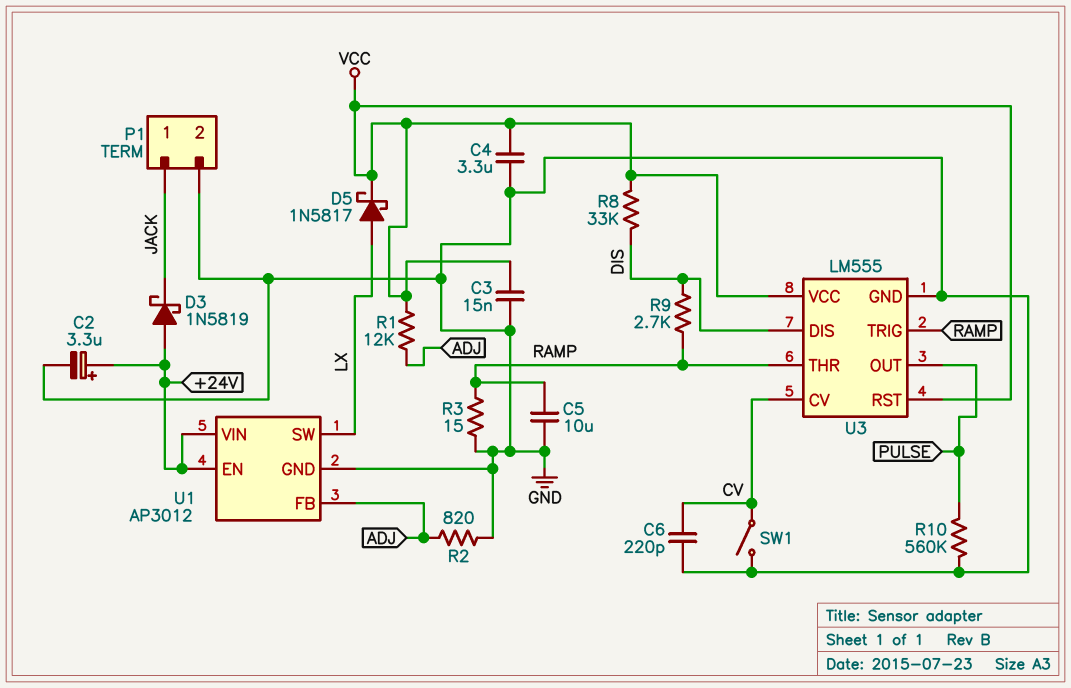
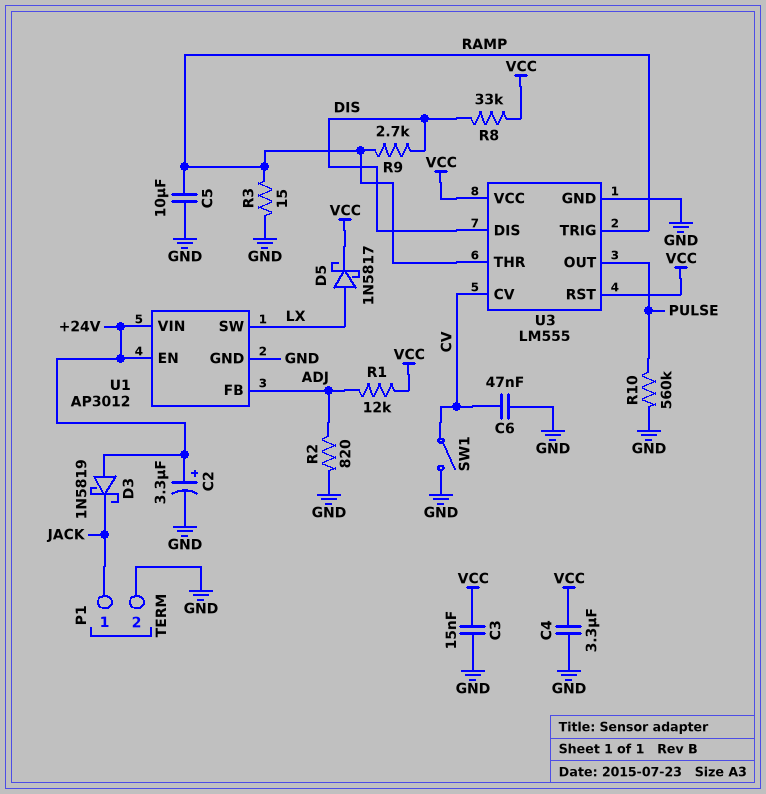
C6: 220pF (CV, GND) -> 47nF (CV, GND)

